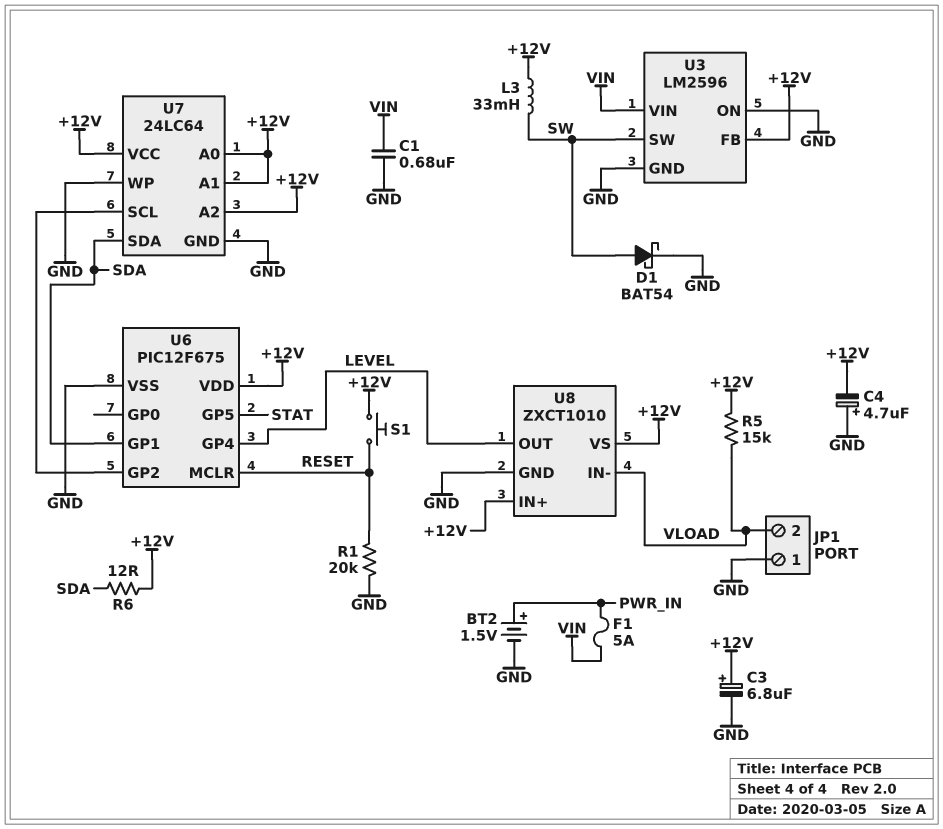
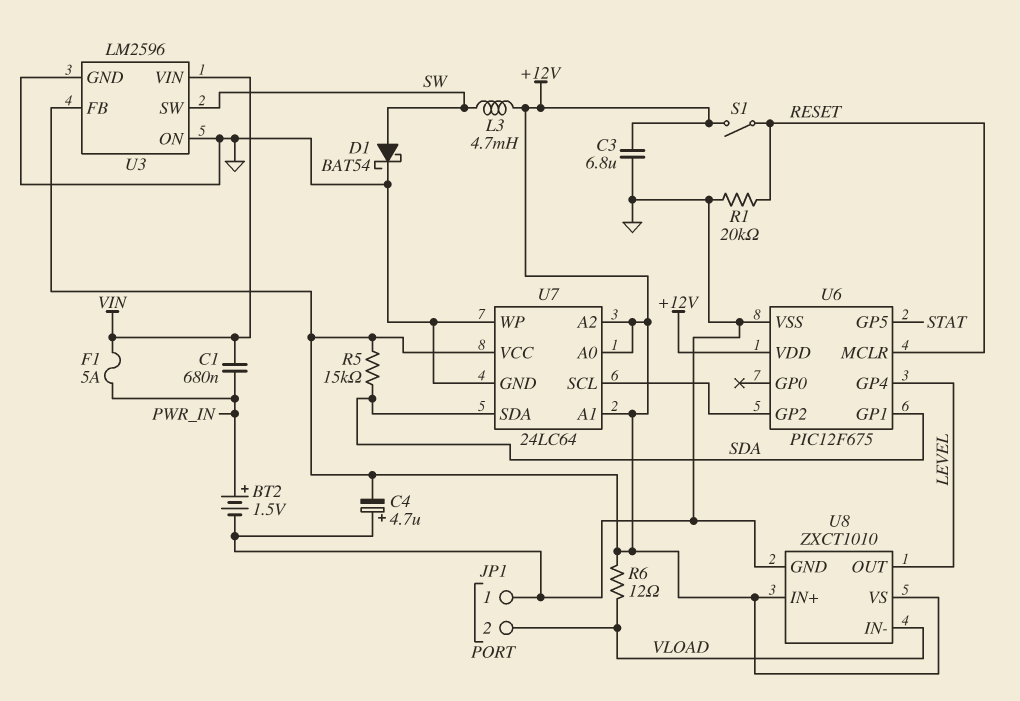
C1: 680nF (GND, VIN) -> 680nF (PWR_IN, VIN)
C3: 6.8uF (plus +12V, minus GND) -> 6.8uF (+12V, GND)
L3: 33mH (+12V, SW) -> 4.7mH (+12V, SW)
R5: 15k (+12V, VLOAD) -> 15k (+12V, SDA)
R6: 12 (+12V, SDA) -> 12 (+12V, VLOAD)
S1: button (+12V, RESET) -> switch (+12V, RESET)

